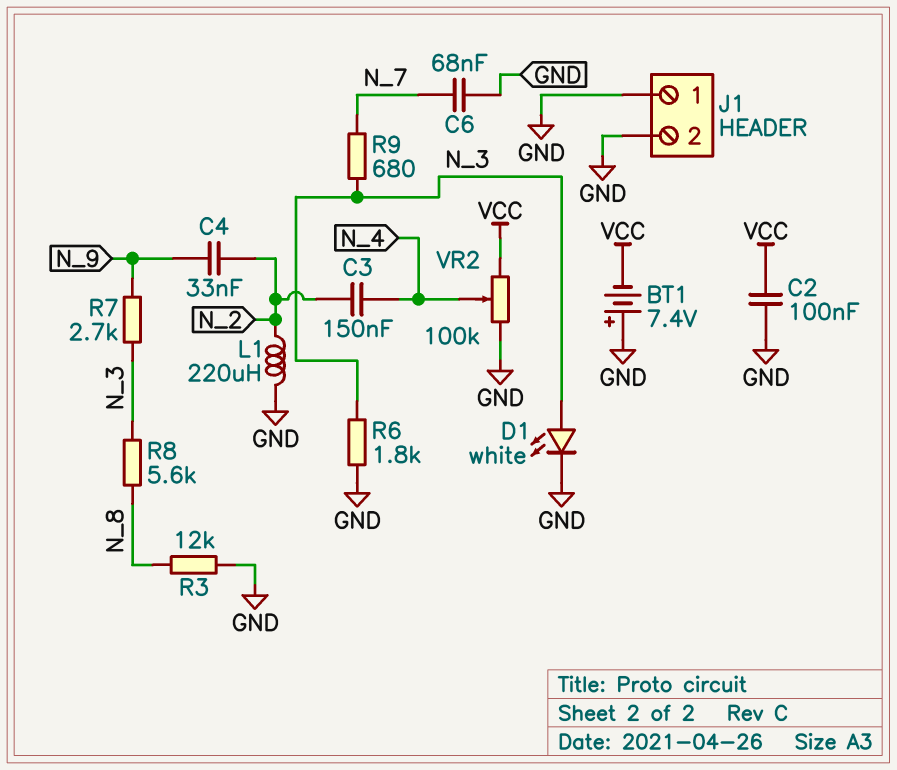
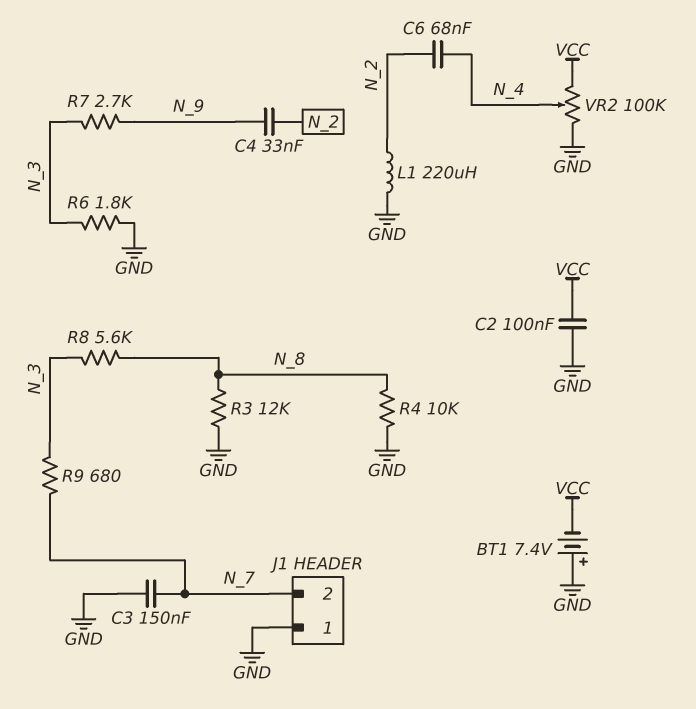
C3: 150nF (N_2, N_4) -> 150nF (GND, N_7)
C6: 68nF (GND, N_7) -> 68nF (N_2, N_4)
D1: LED white (A N_3, K GND) -> none
J1 pin 2: GND -> N_7
R4: none -> 10k (GND, N_8)

